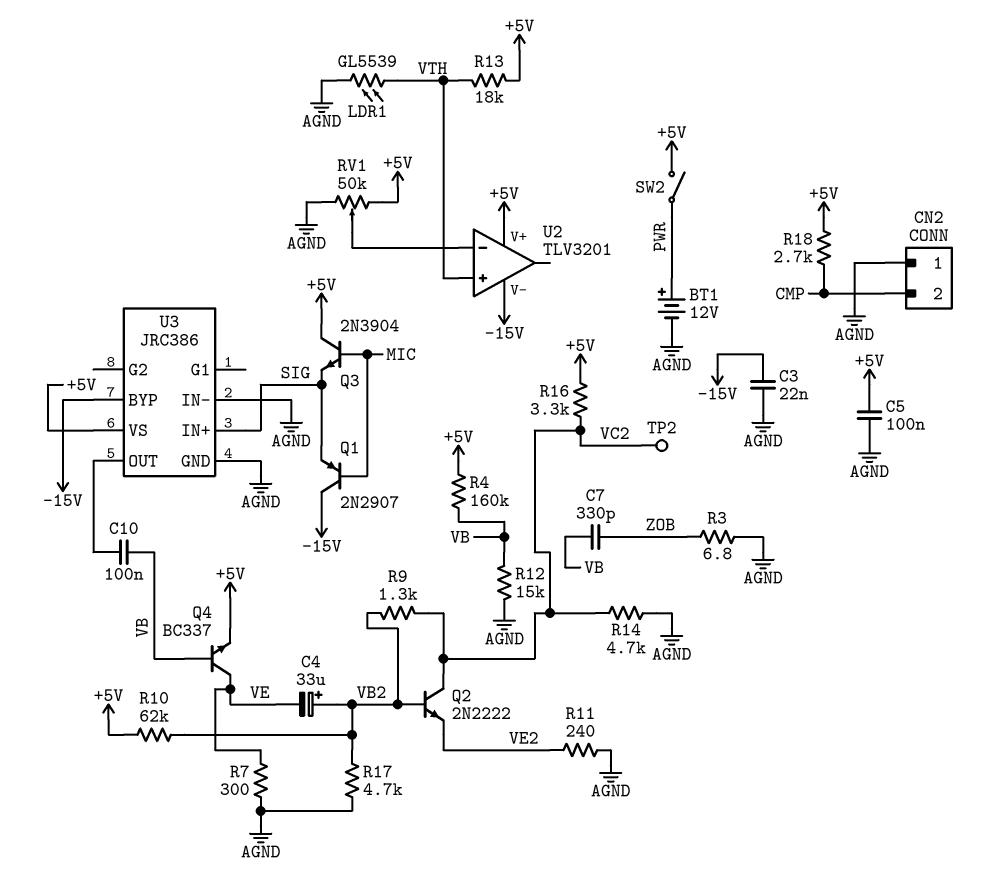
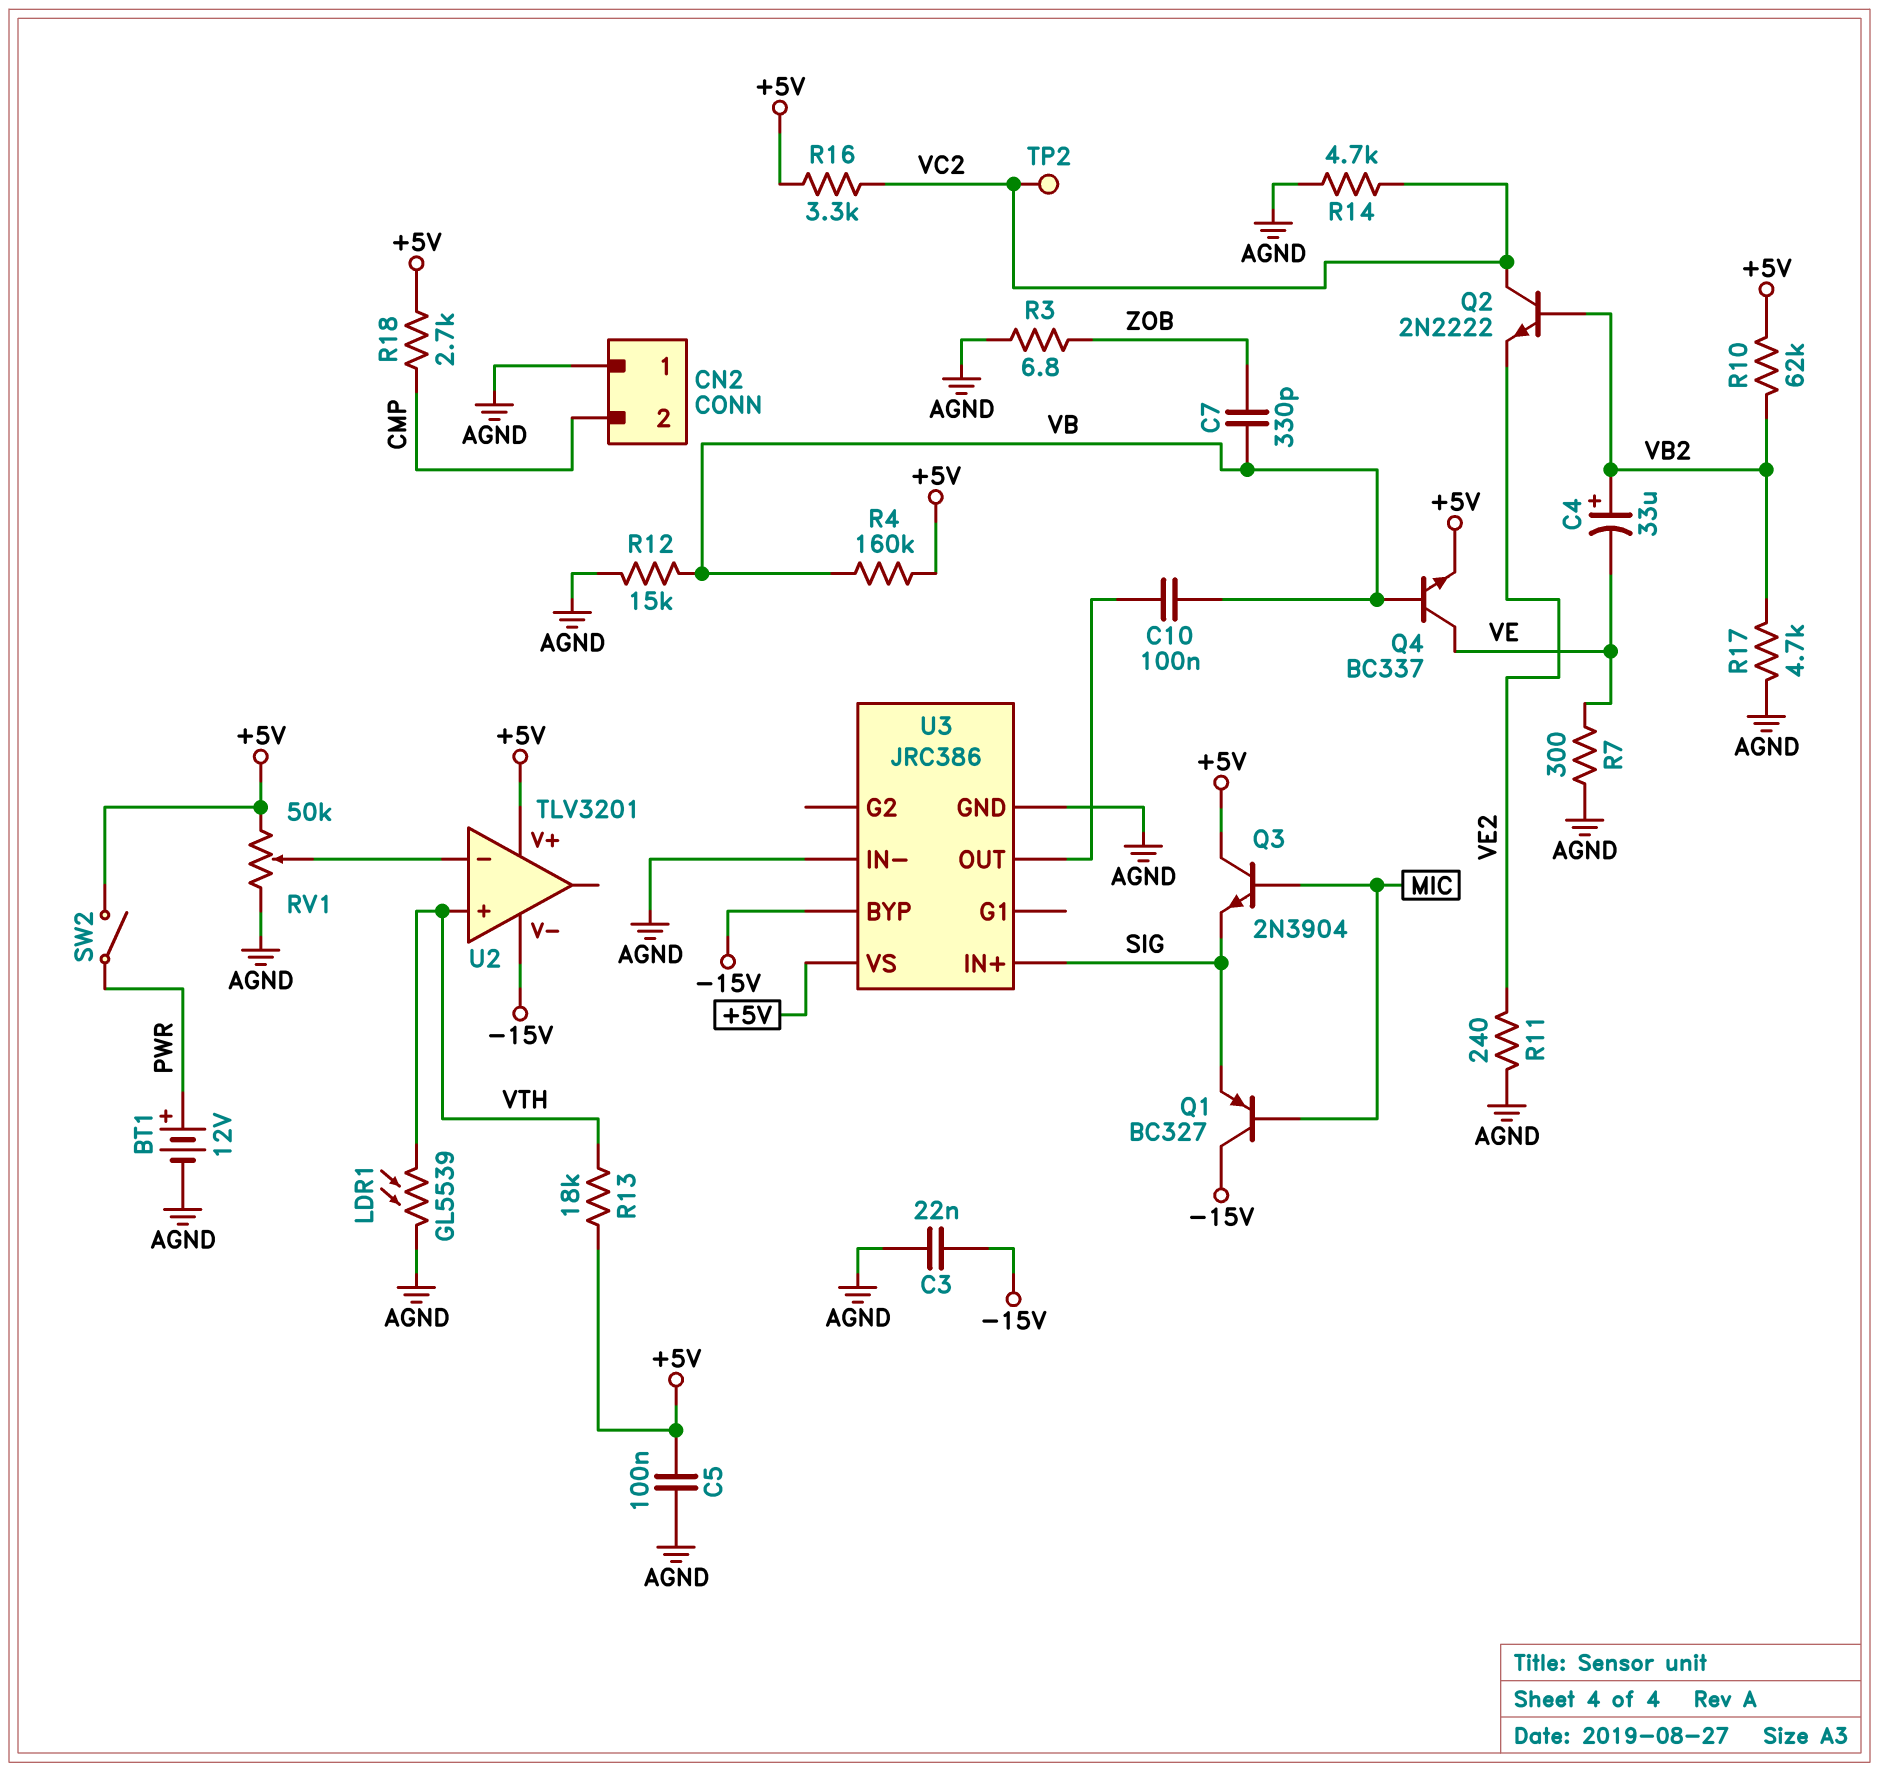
Q1: PNP 2N2907 (B MIC, C -15V, E SIG) -> PNP BC327 (B MIC, C -15V, E SIG)
R9: 1.3k (VB2, VC2) -> none

